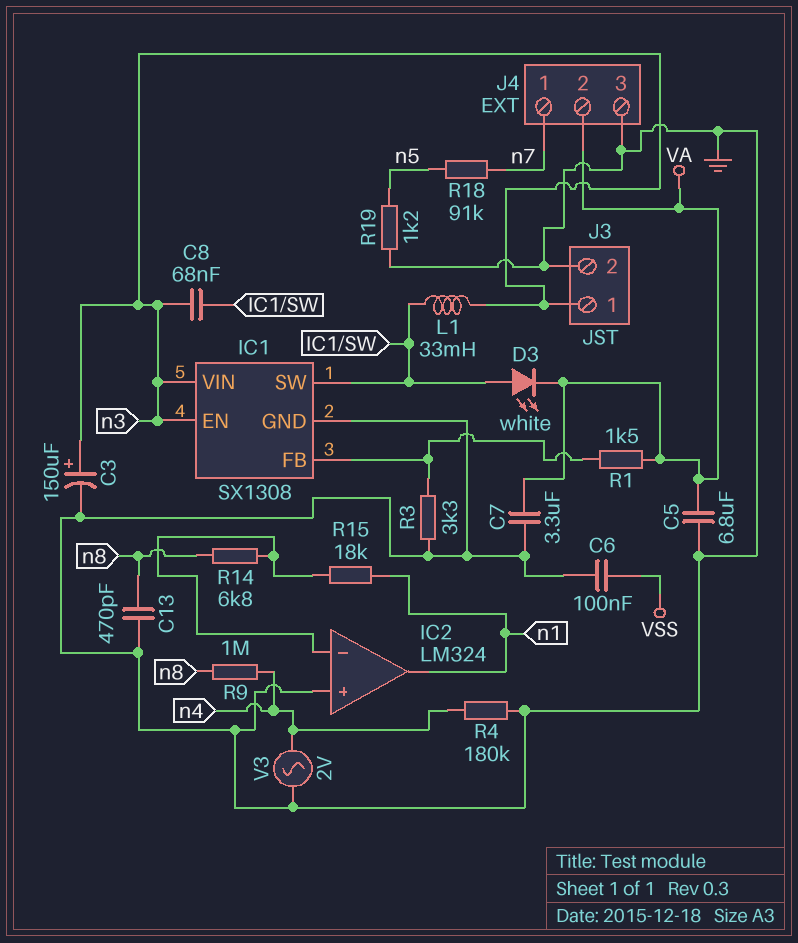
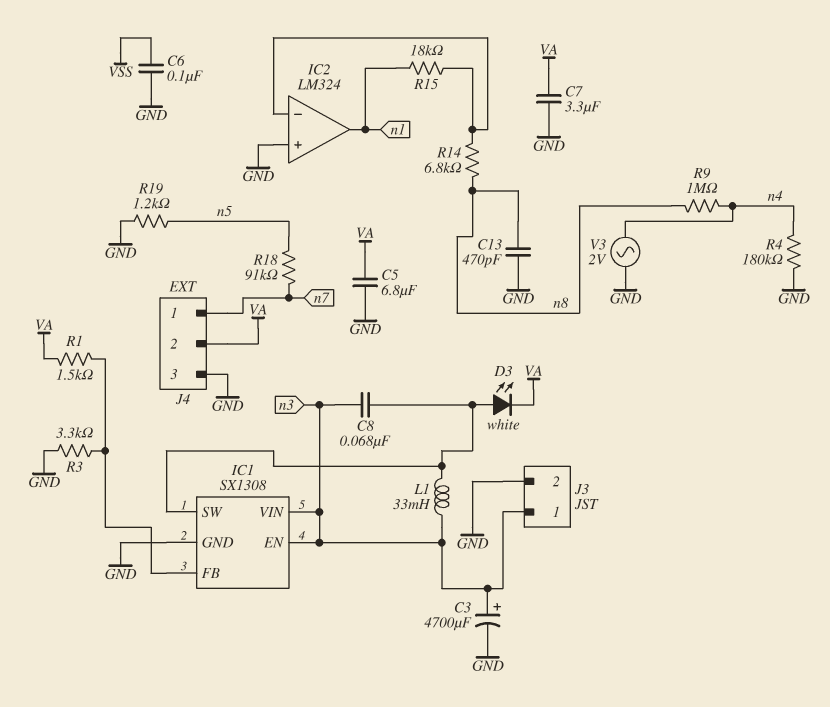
C3: 150uF (plus n3, minus GND) -> 4700uF (plus n3, minus GND)

